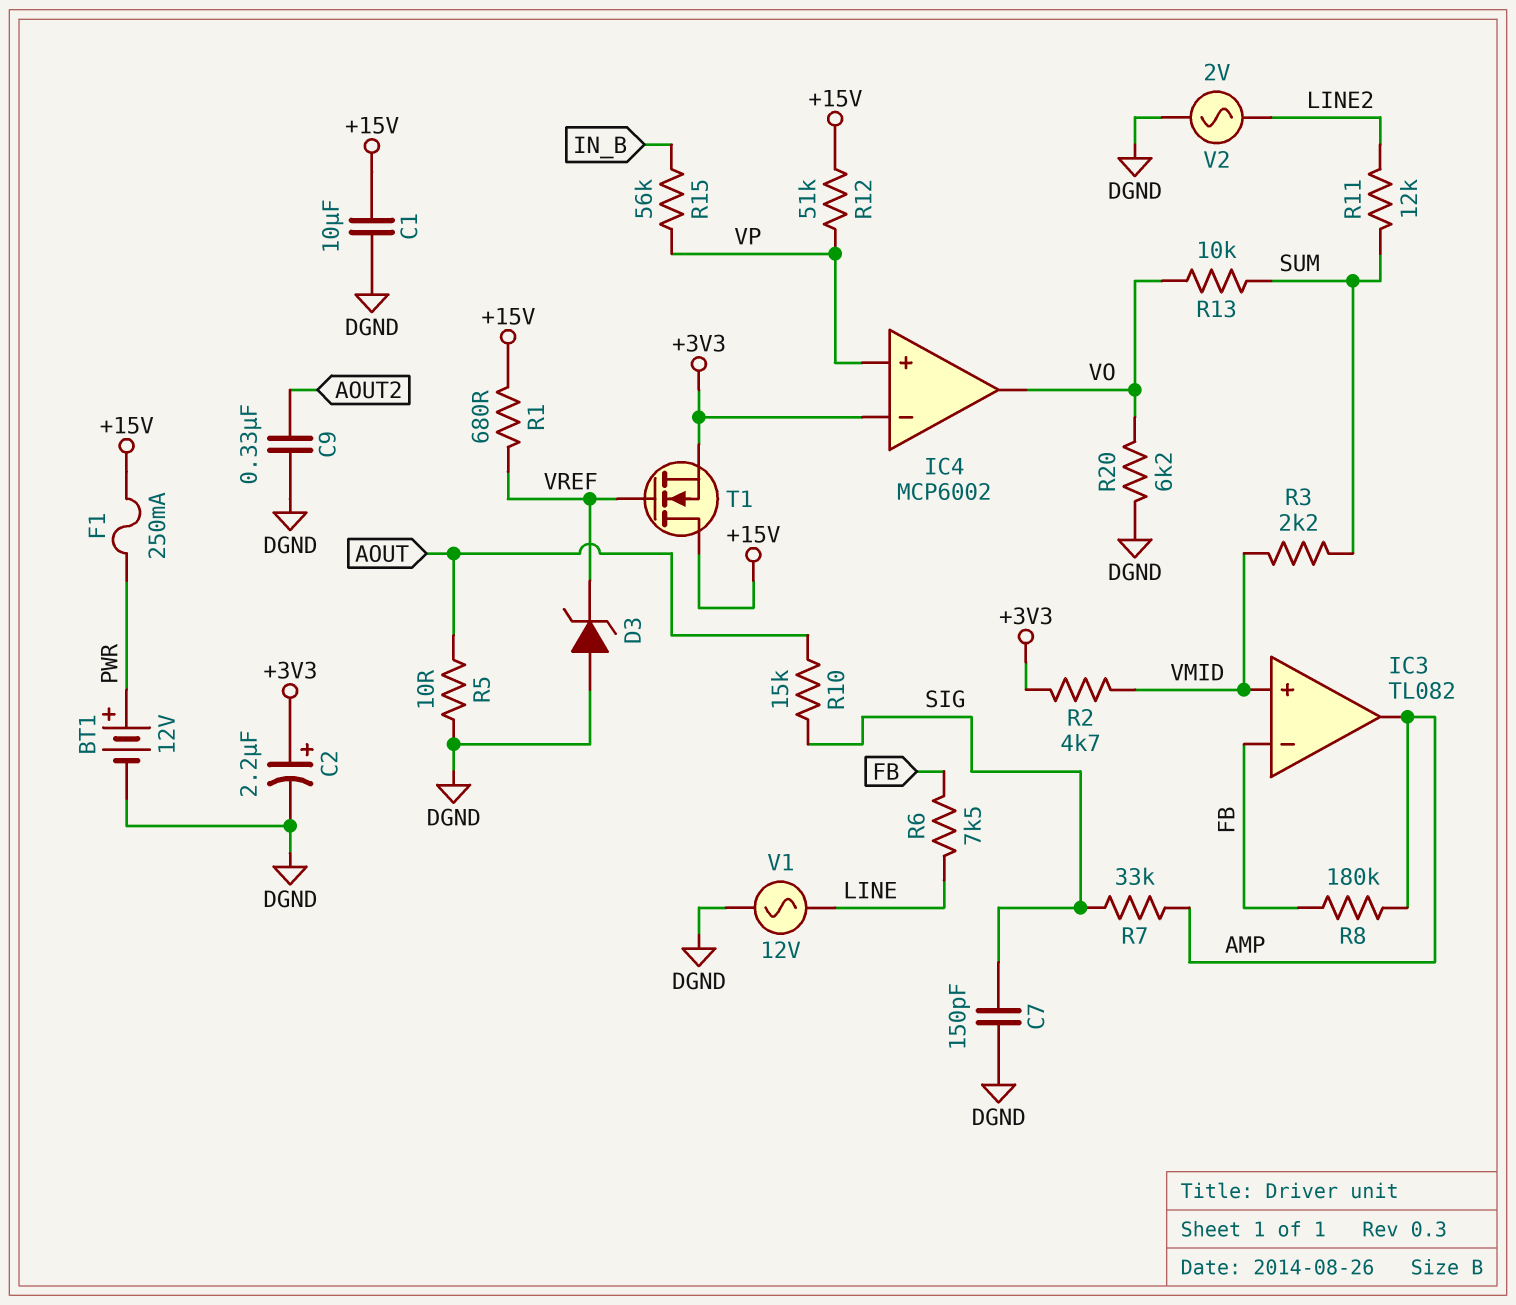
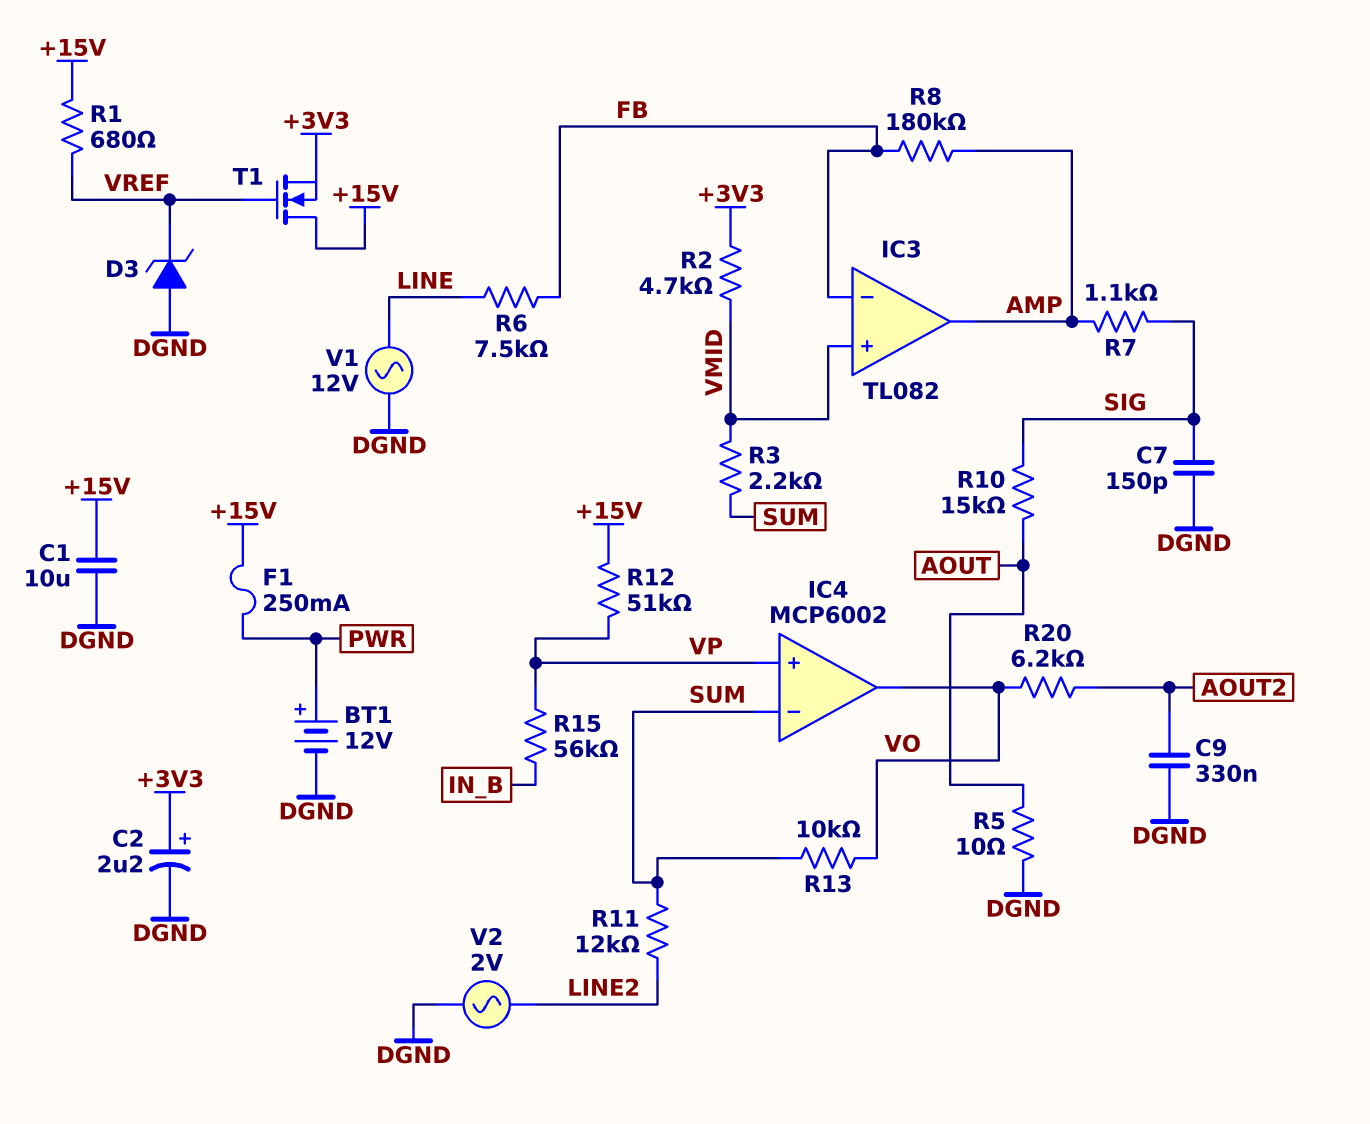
IC4 pin in-: +3V3 -> SUM
R7: 33k (AMP, SIG) -> 1.1k (AMP, SIG)
R20: 6.2k (DGND, VO) -> 6.2k (AOUT2, VO)

